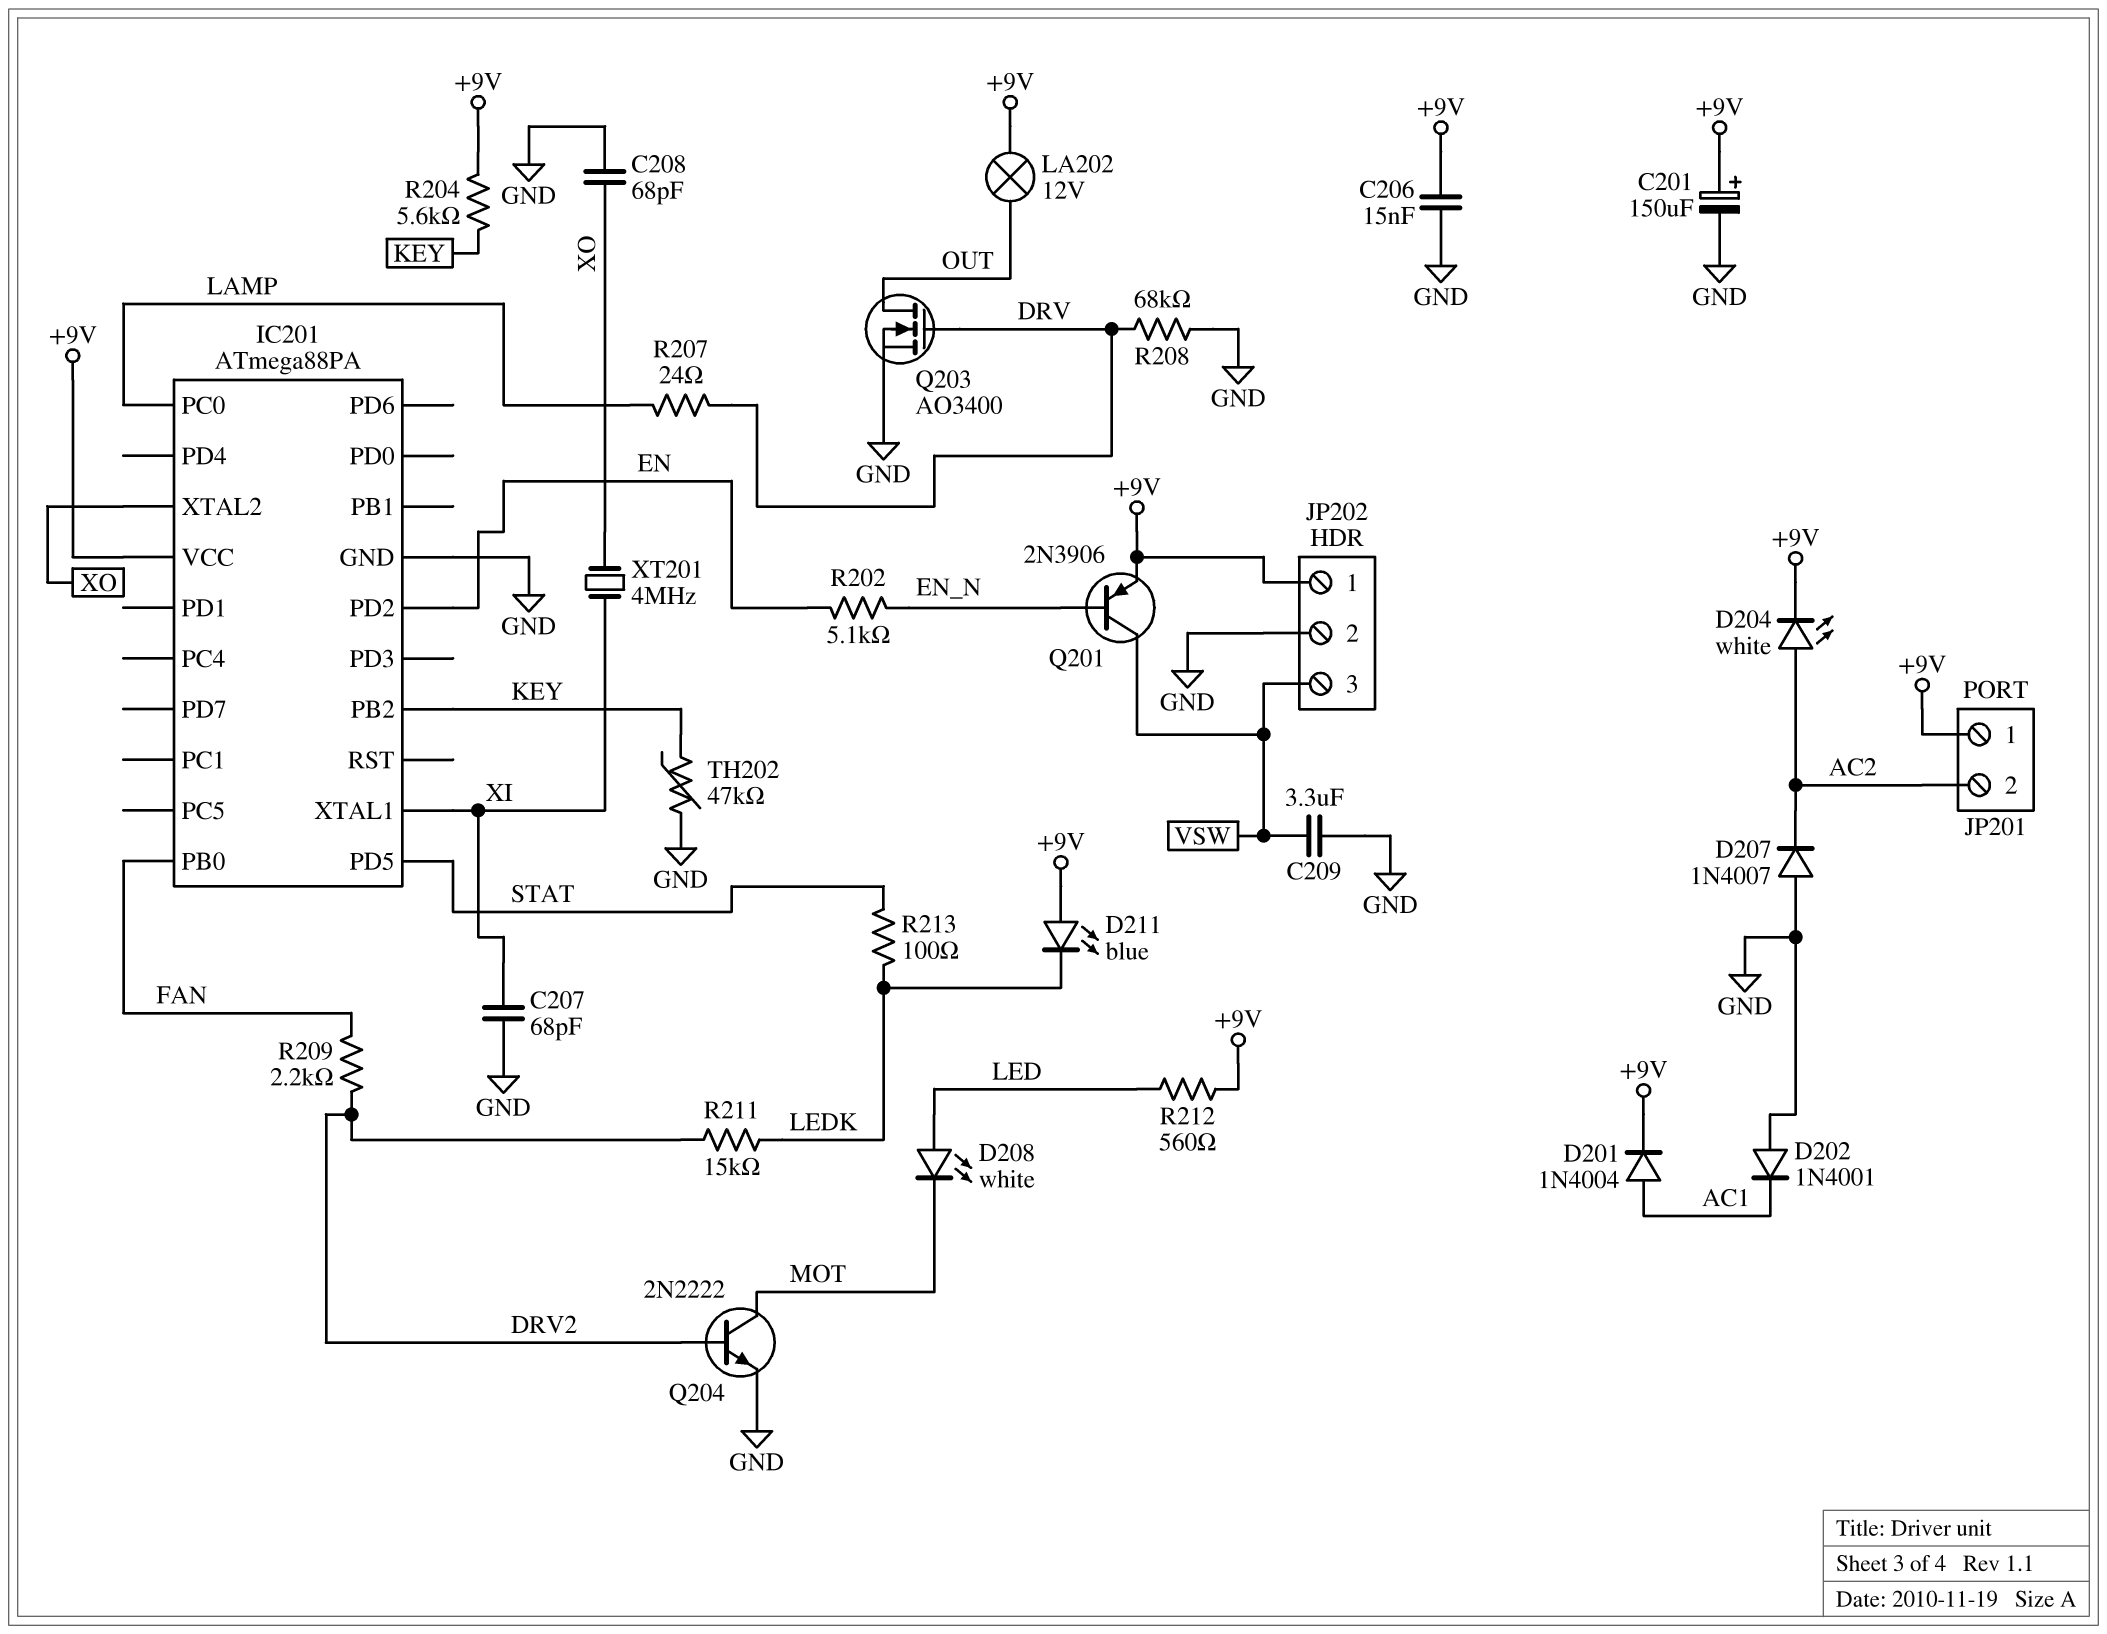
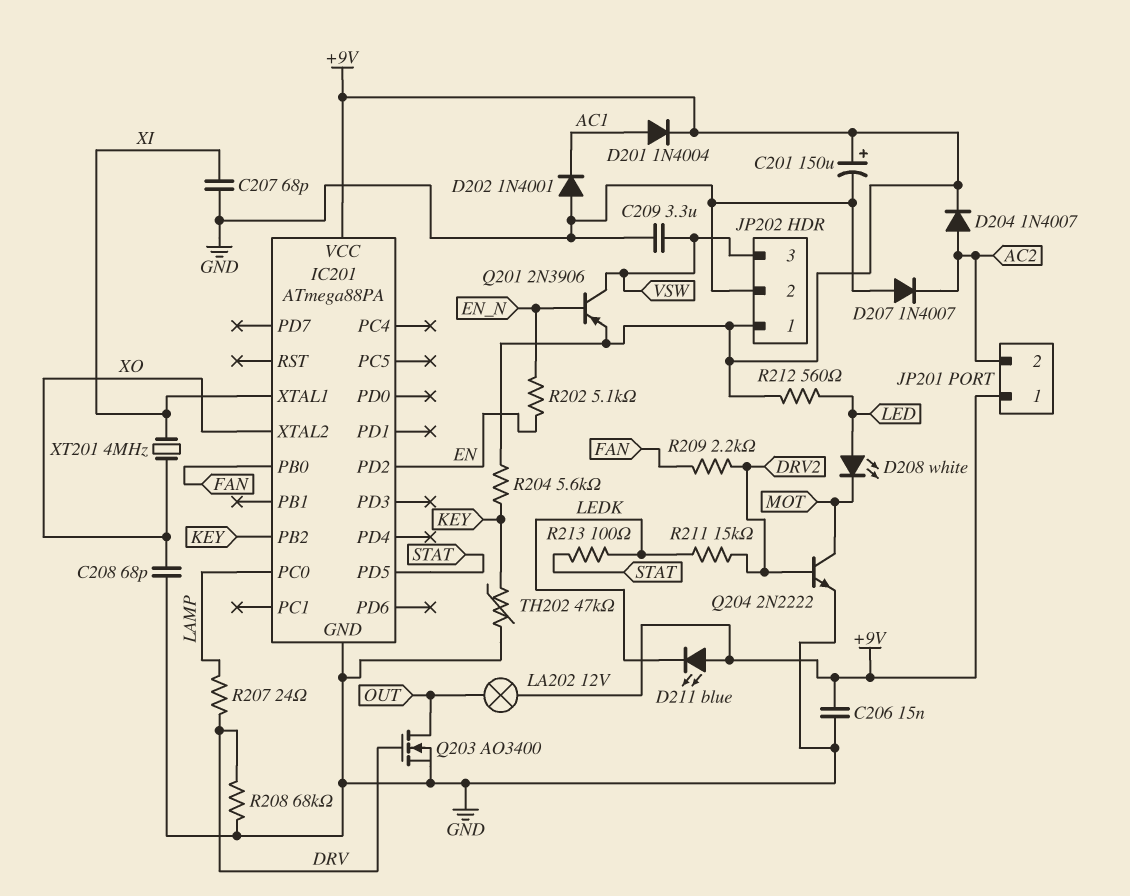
D204: LED white (A AC2, K +9V) -> diode 1N4007 (A AC2, K +9V)

